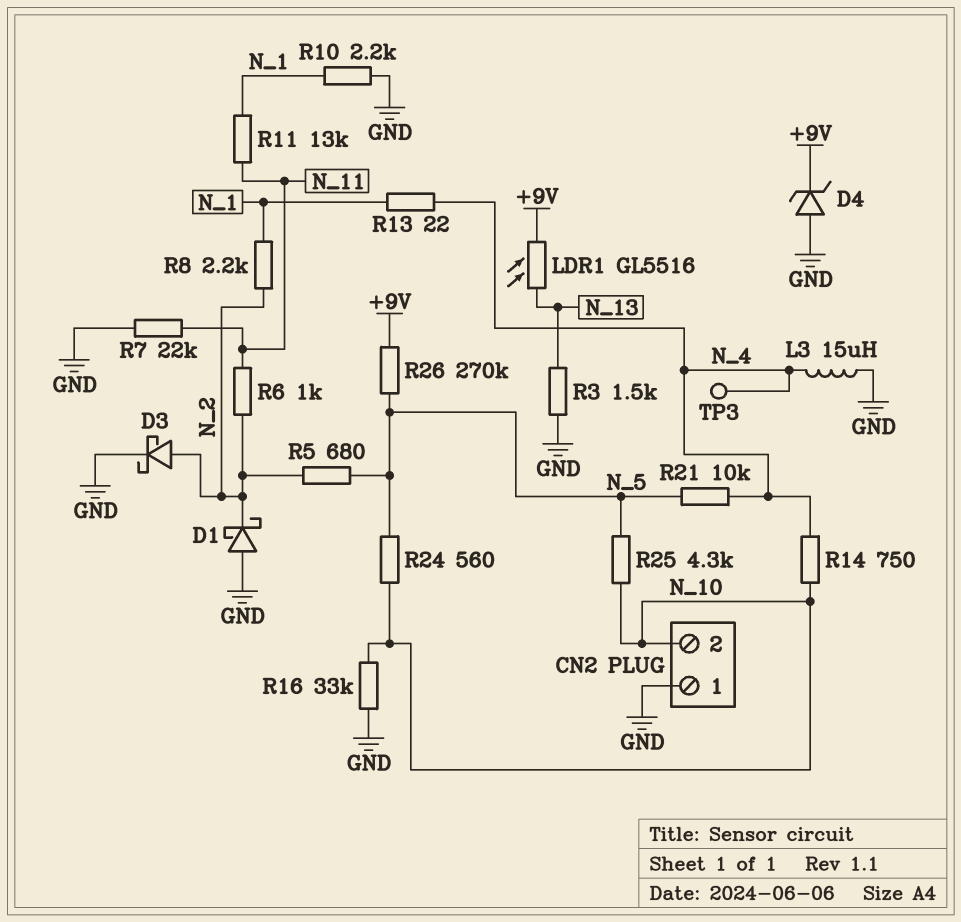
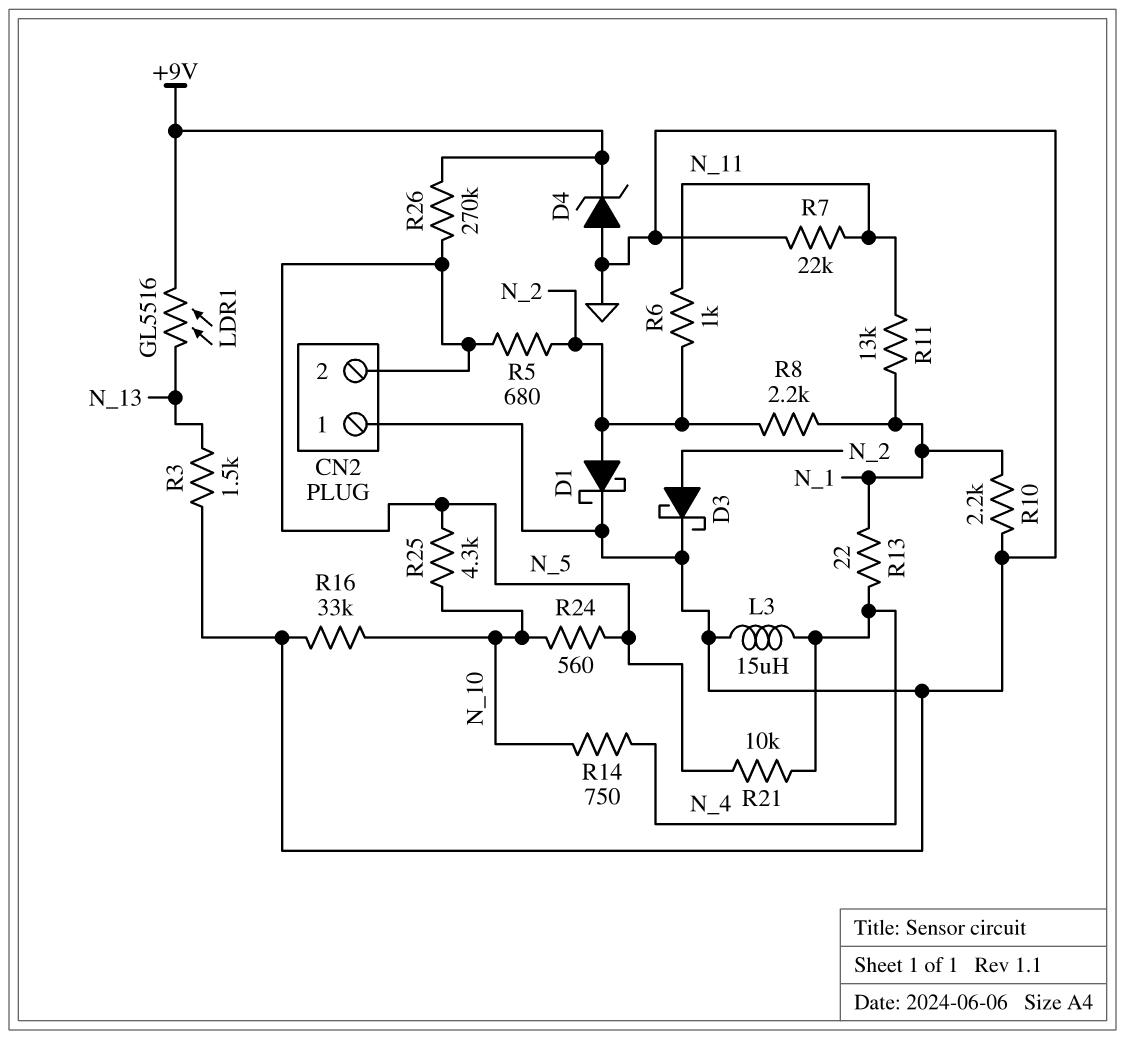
CN2 pin 2: N_10 -> N_5
D1: schottky (A GND, K N_2) -> schottky (A N_2, K GND)
TP3: test point (N_4) -> none

